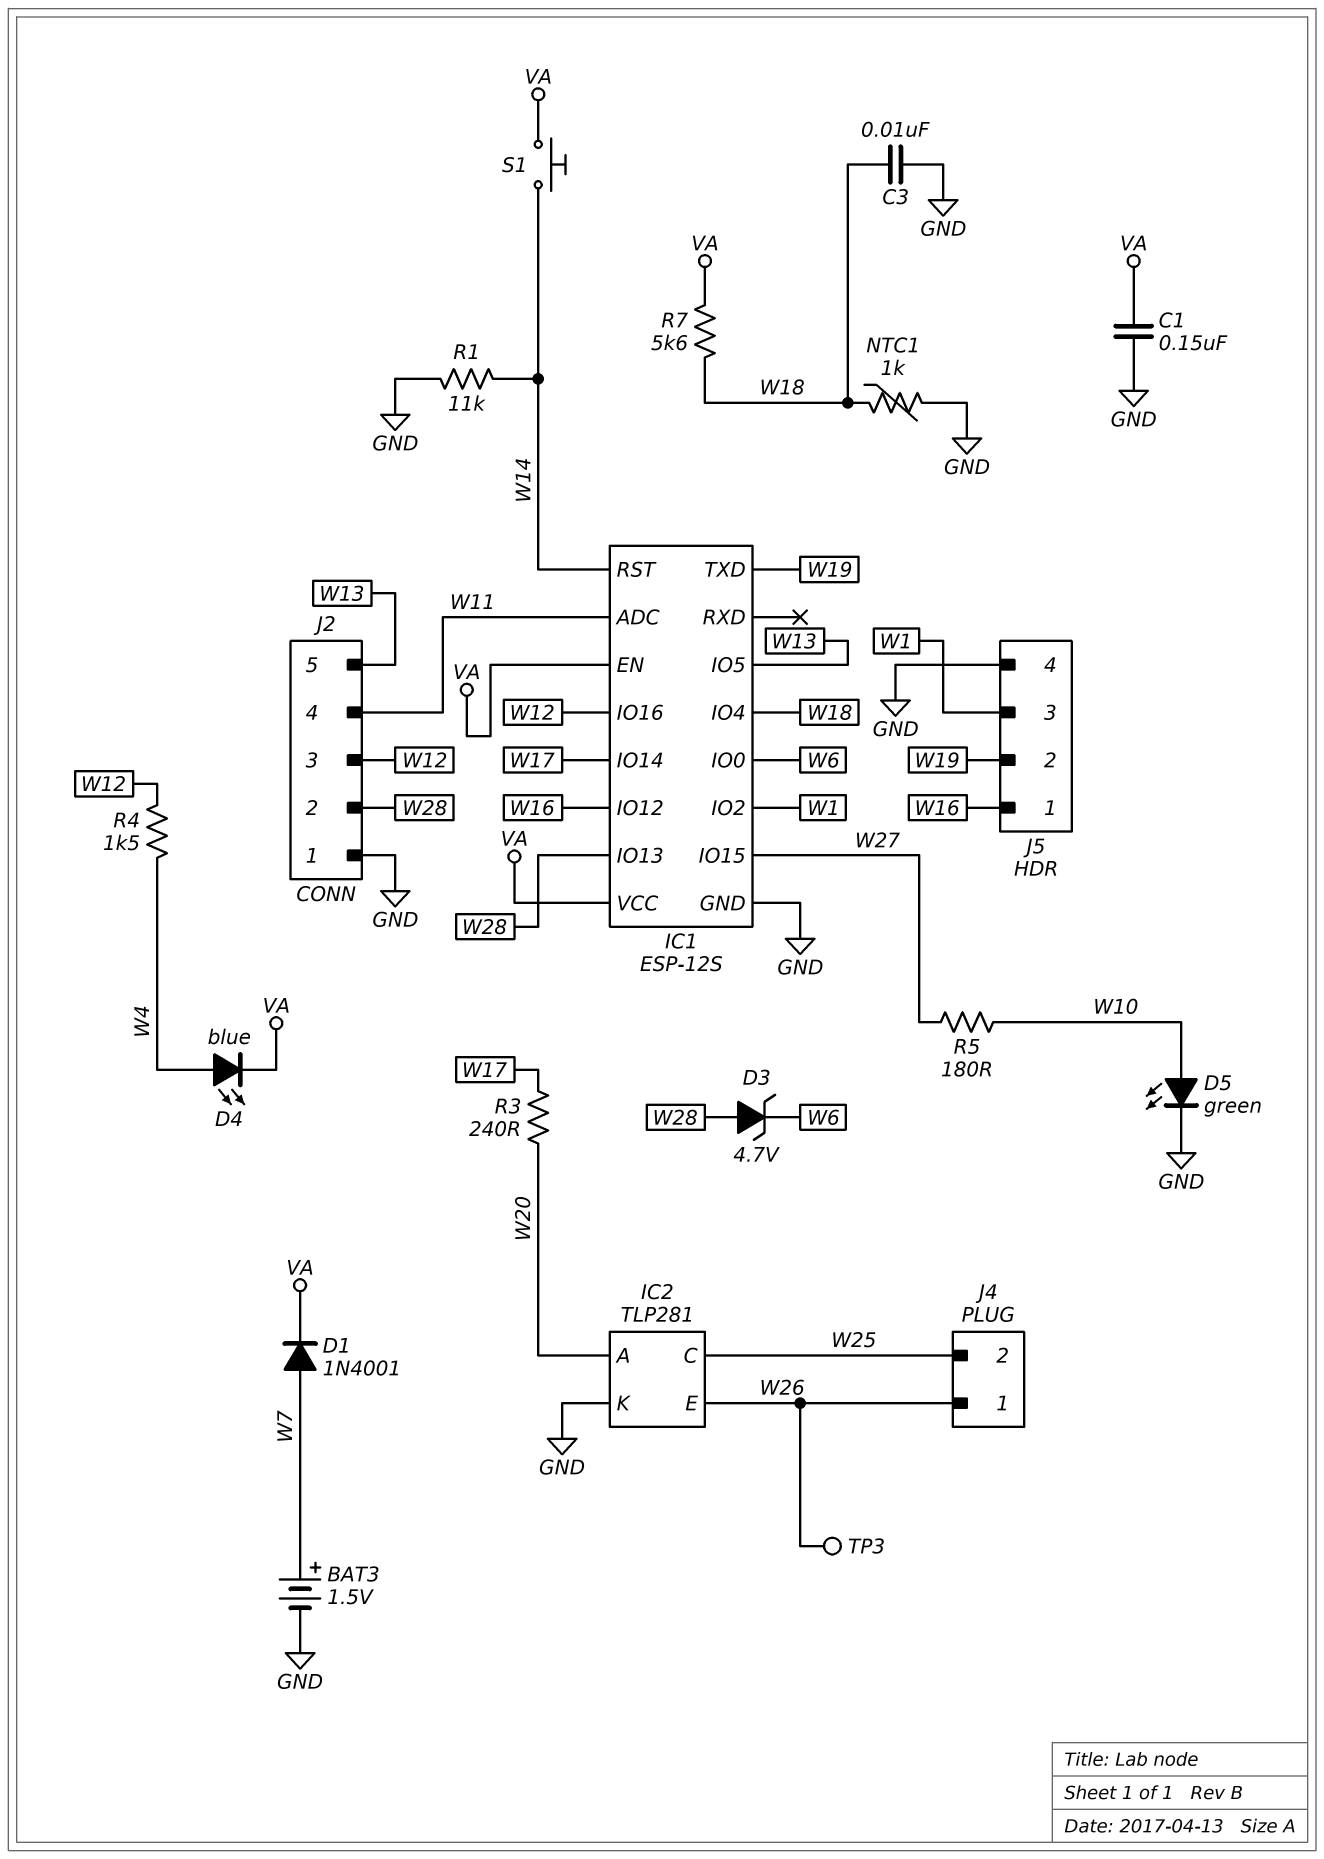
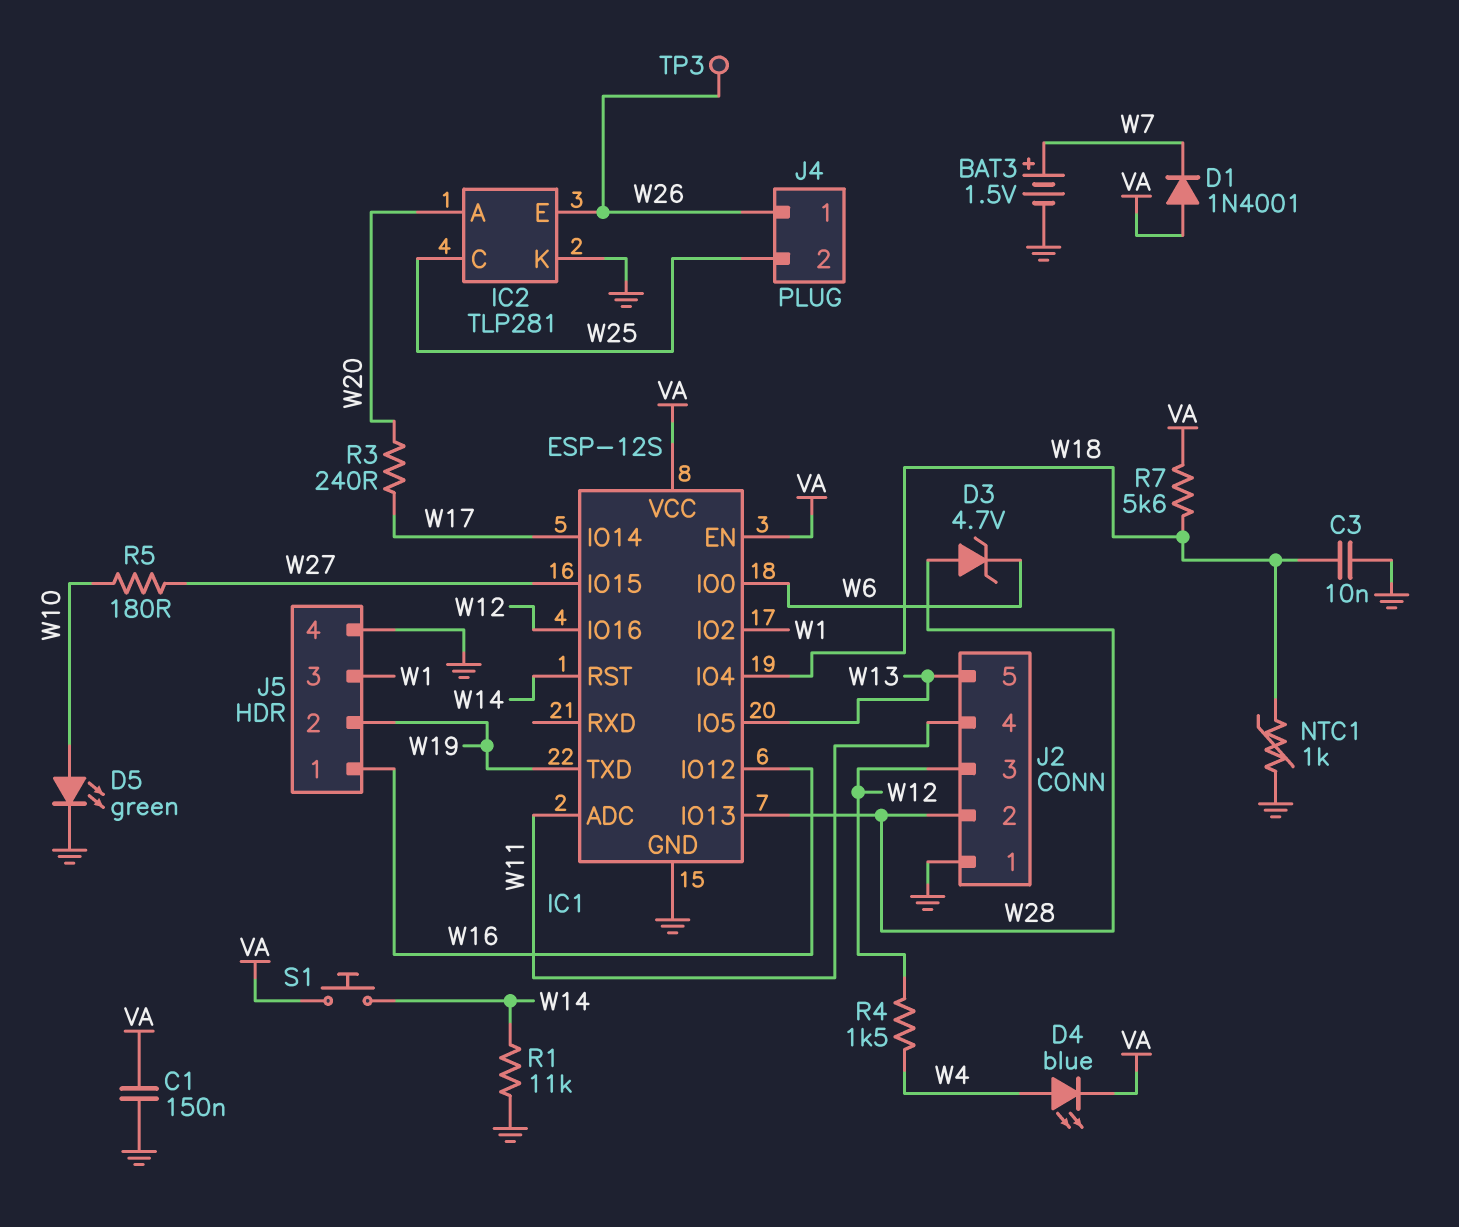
D1: diode 1N4001 (A W7, K VA) -> diode 1N4001 (A VA, K W7)

